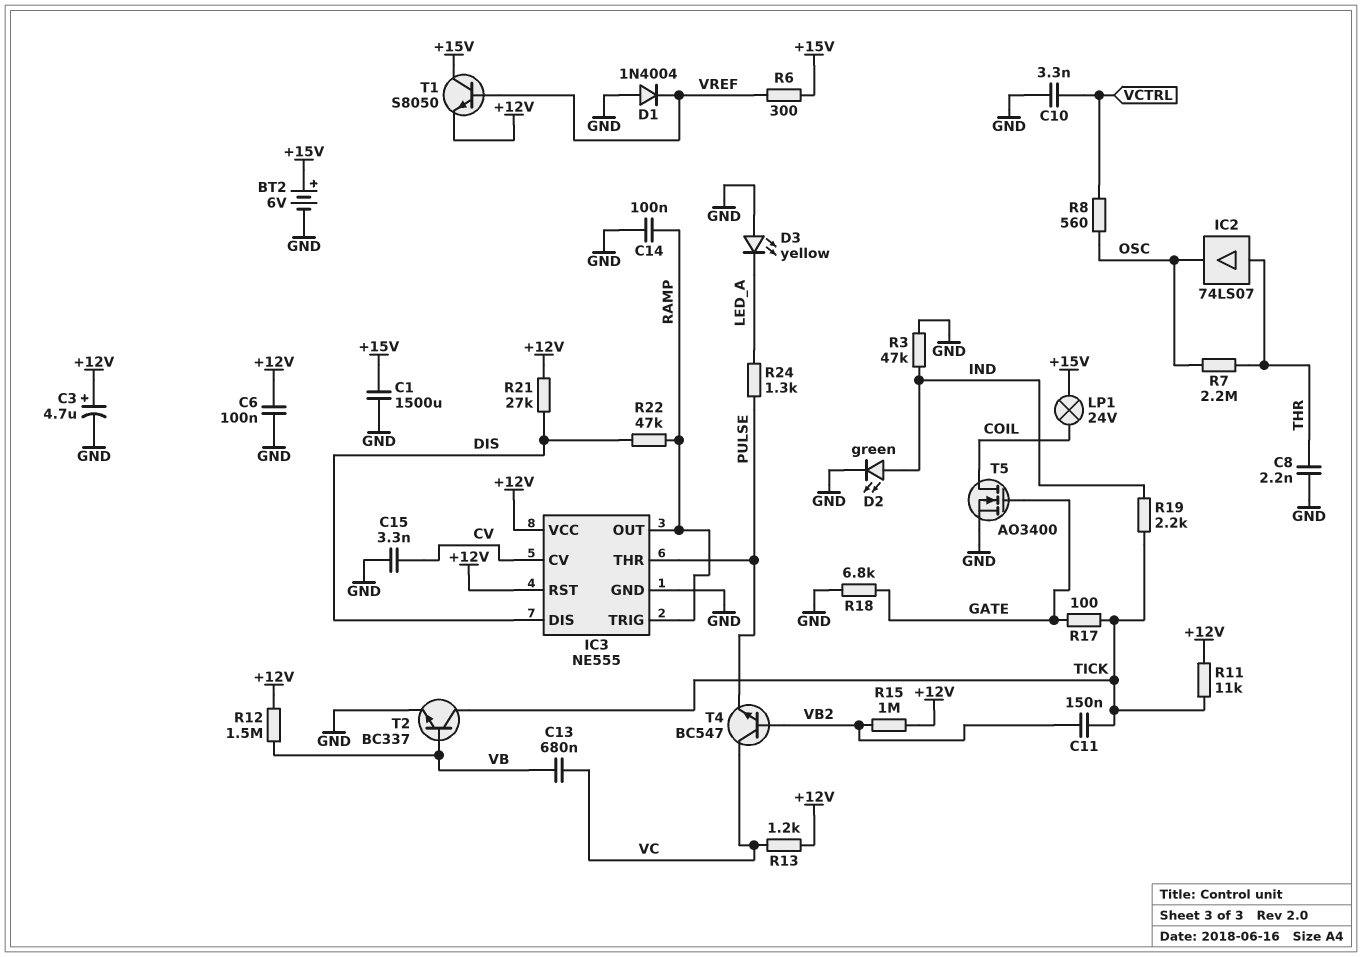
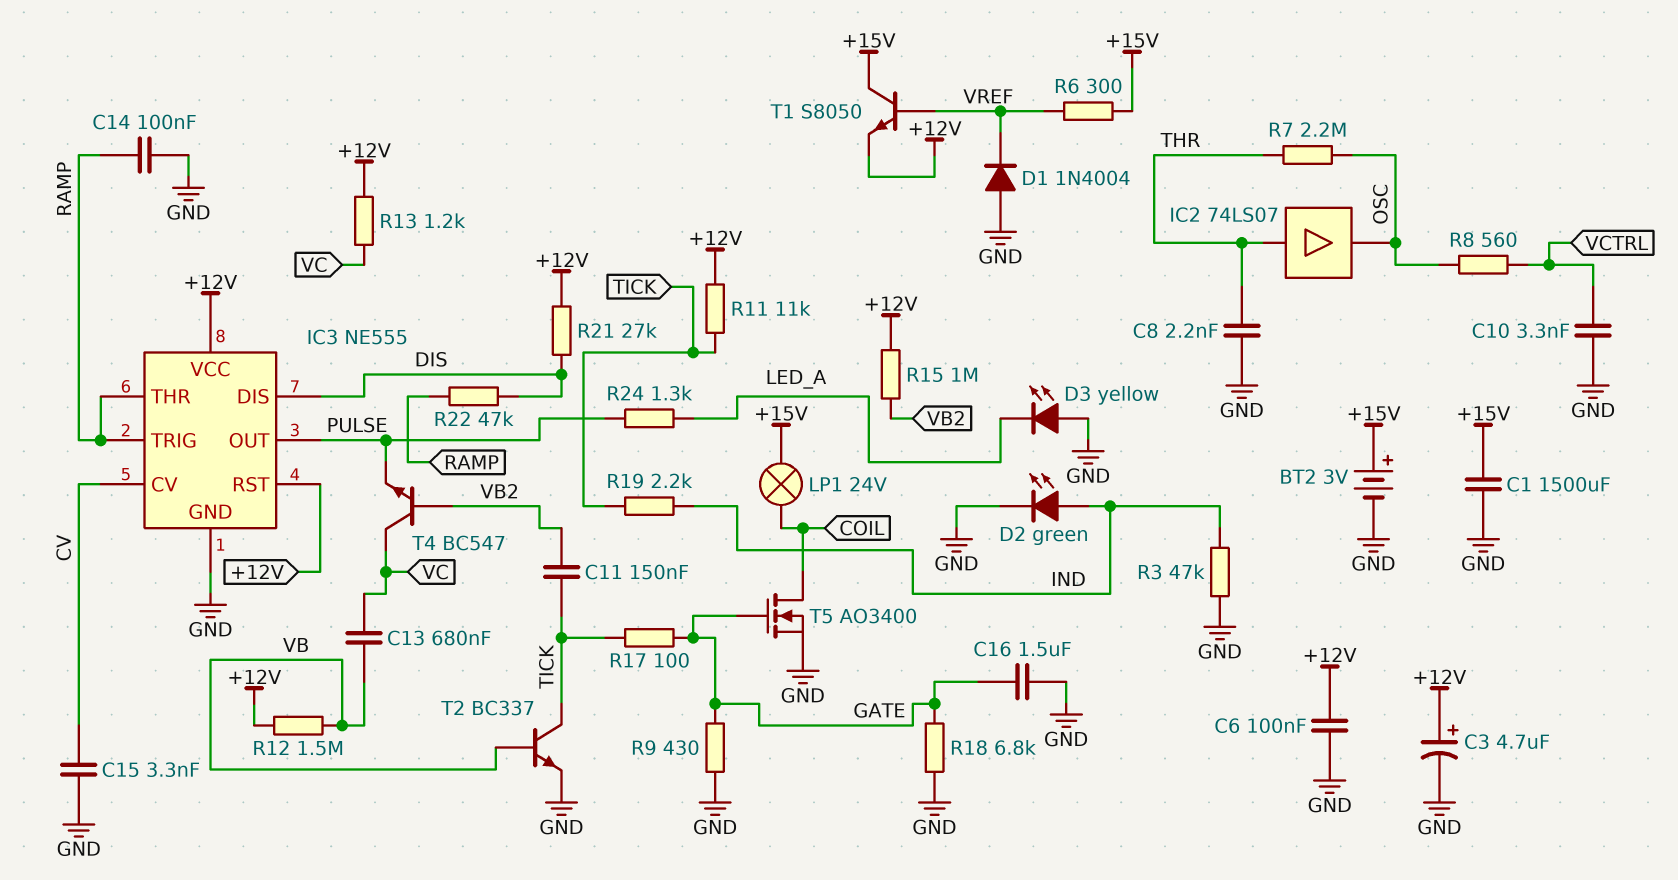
BT2: 6V (plus +15V, minus GND) -> 3V (plus +15V, minus GND)
C16: none -> 1.5uF (GATE, GND)
IC3 pin OUT: RAMP -> PULSE
IC3 pin THR: PULSE -> RAMP
R9: none -> 430 (GATE, GND)

